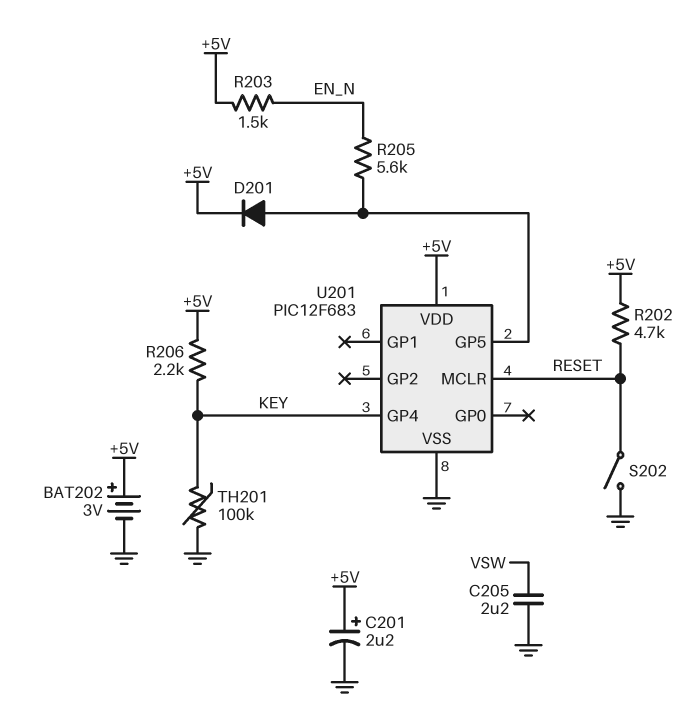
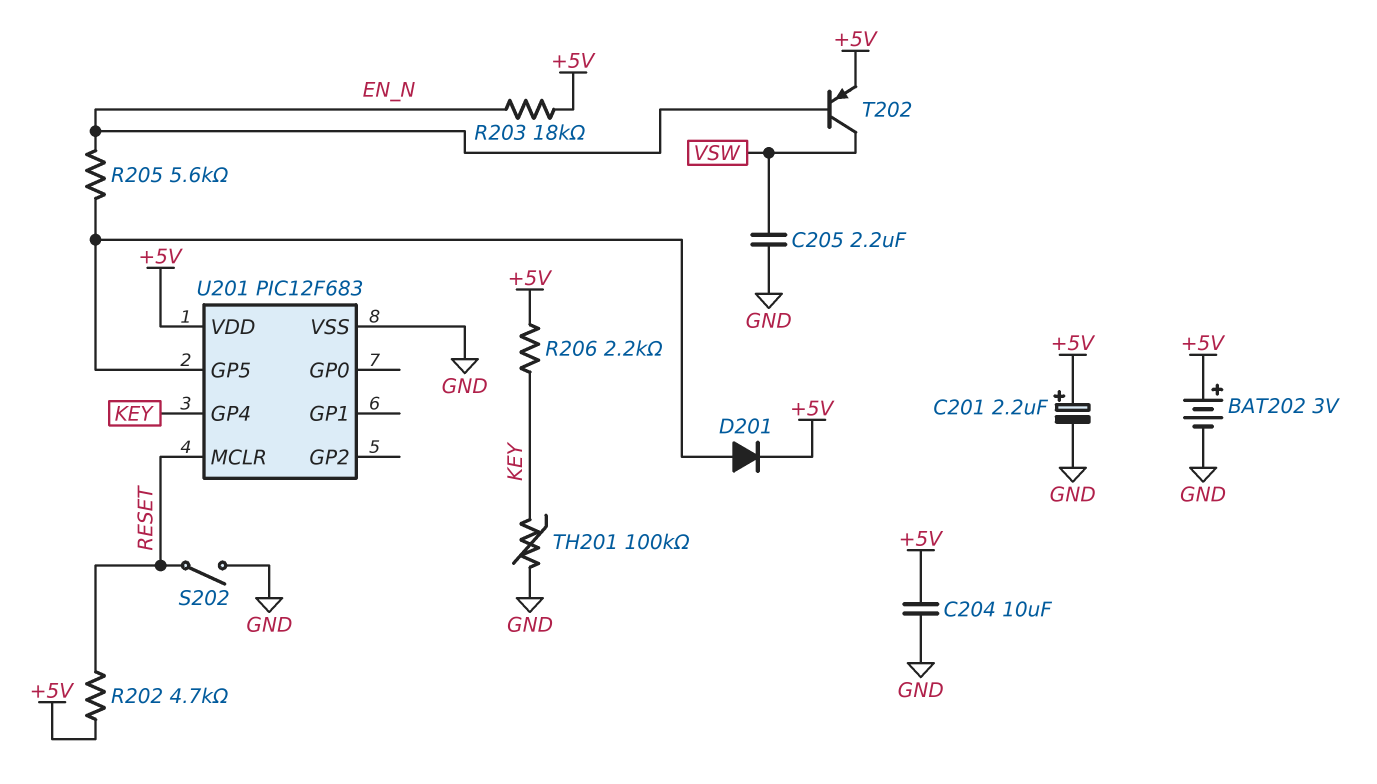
C204: none -> 10uF (+5V, GND)
R203: 1.5k (+5V, EN_N) -> 18k (+5V, EN_N)
T202: none -> PNP (B EN_N, C VSW, E +5V)

